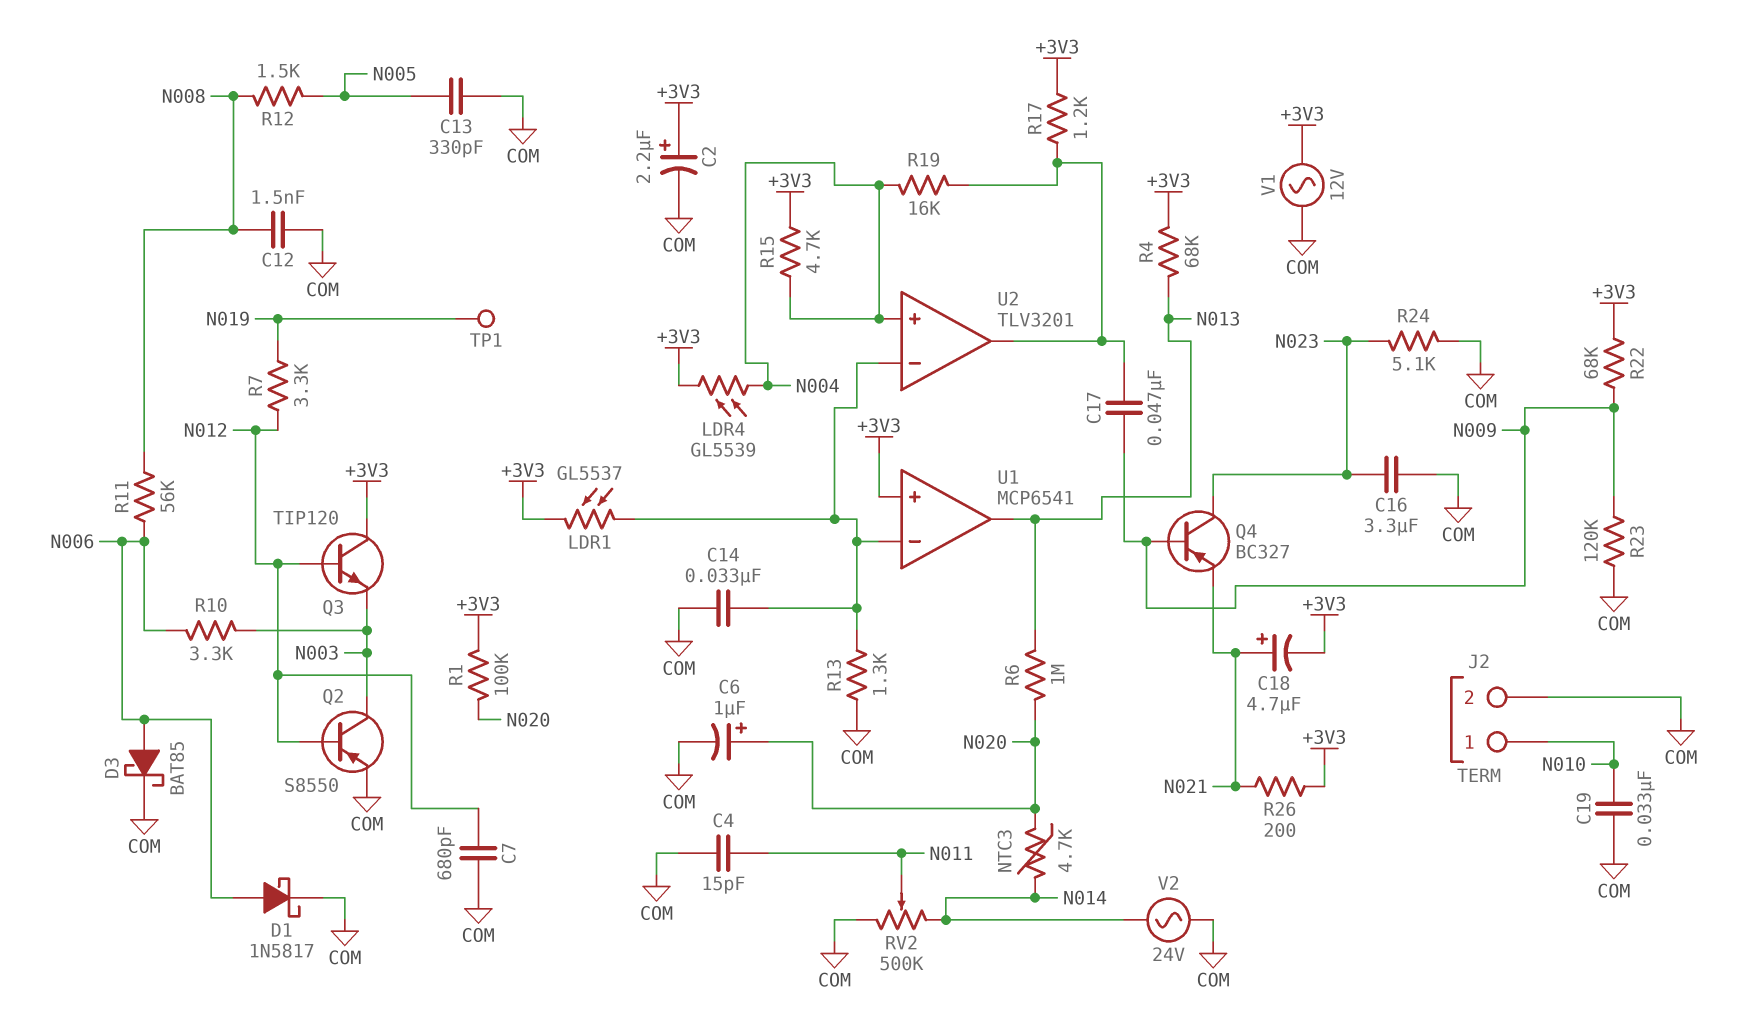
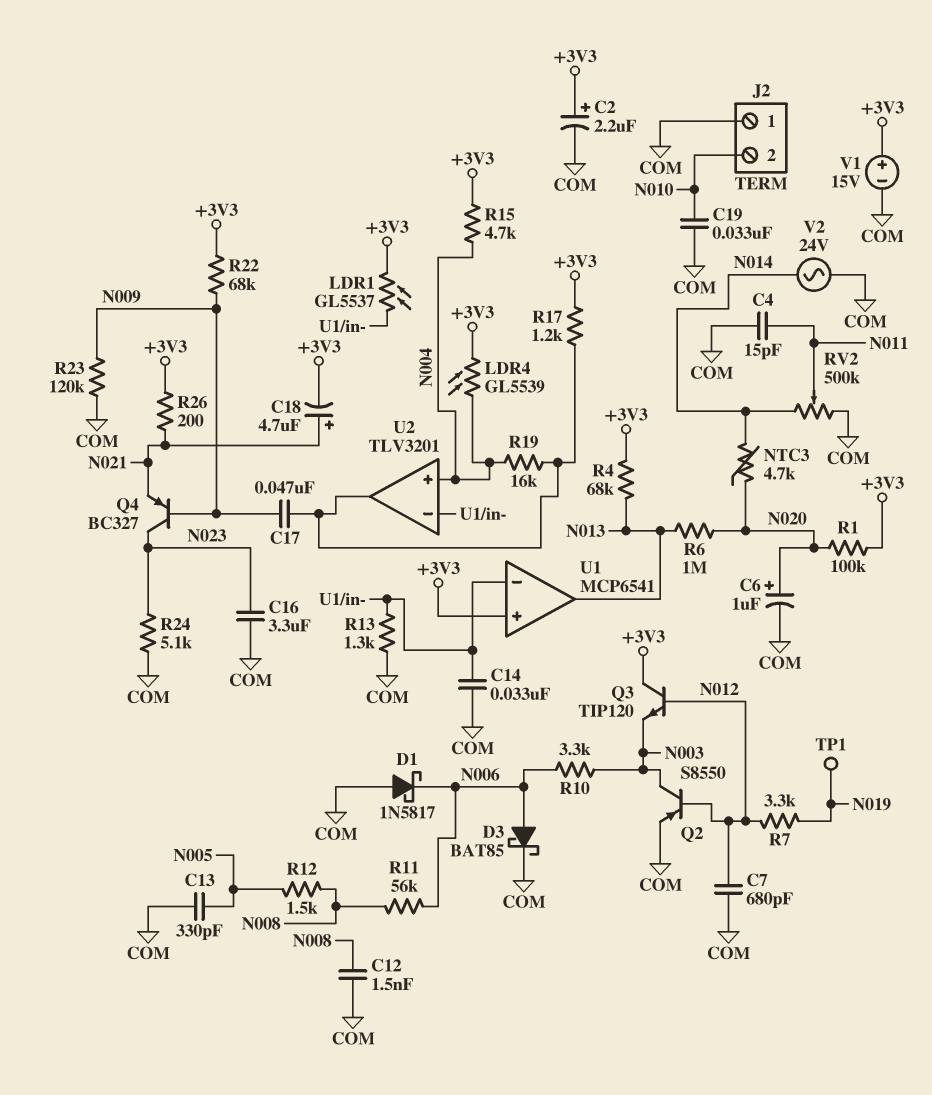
D1: schottky 1N5817 (A N006, K COM) -> schottky 1N5817 (A COM, K N006)
J2 pin 1: N010 -> COM
J2 pin 2: COM -> N010
V1: AC 12V (+3V3, COM) -> 15V (plus +3V3, minus COM)

